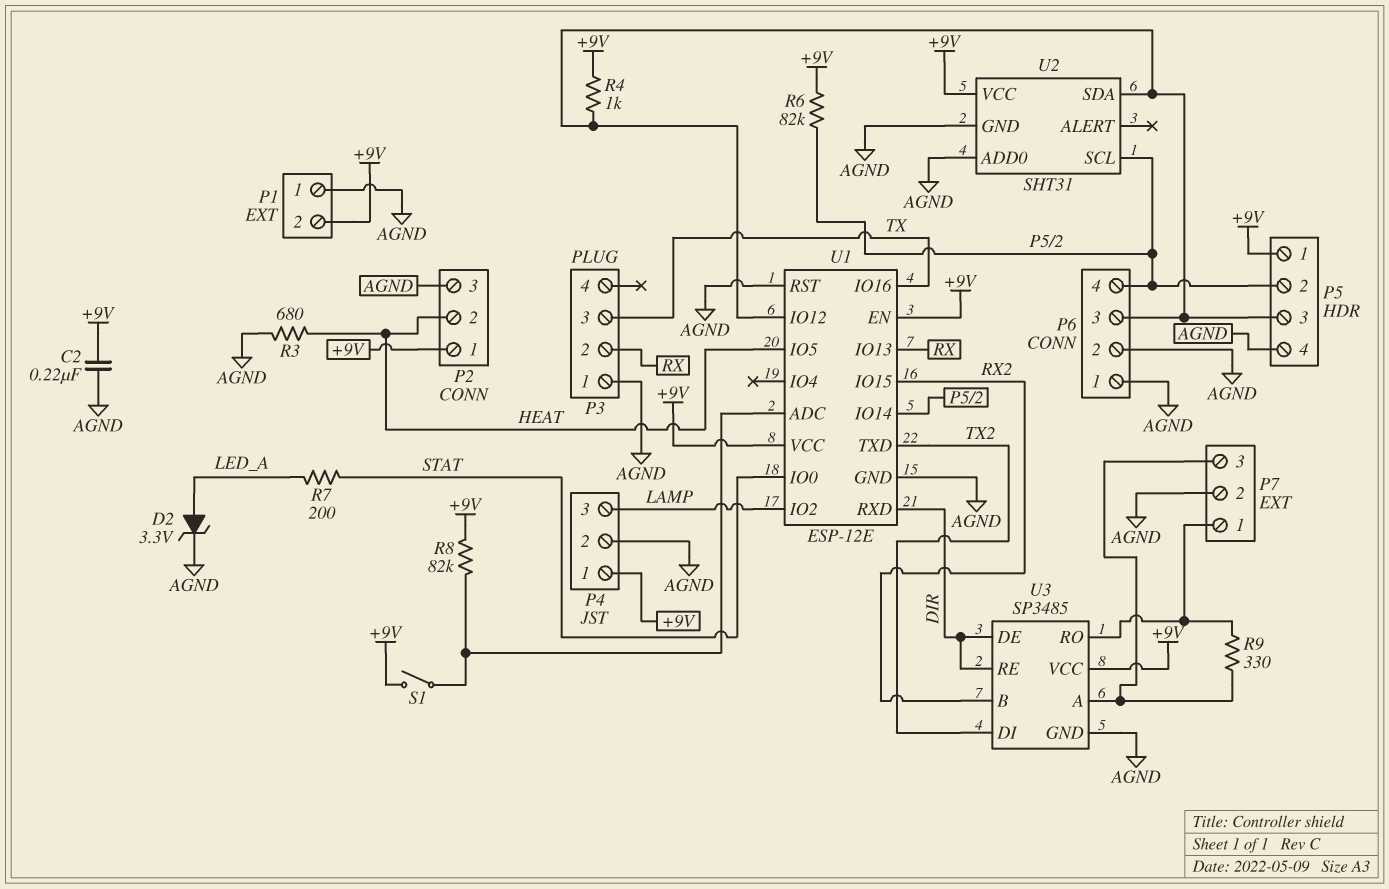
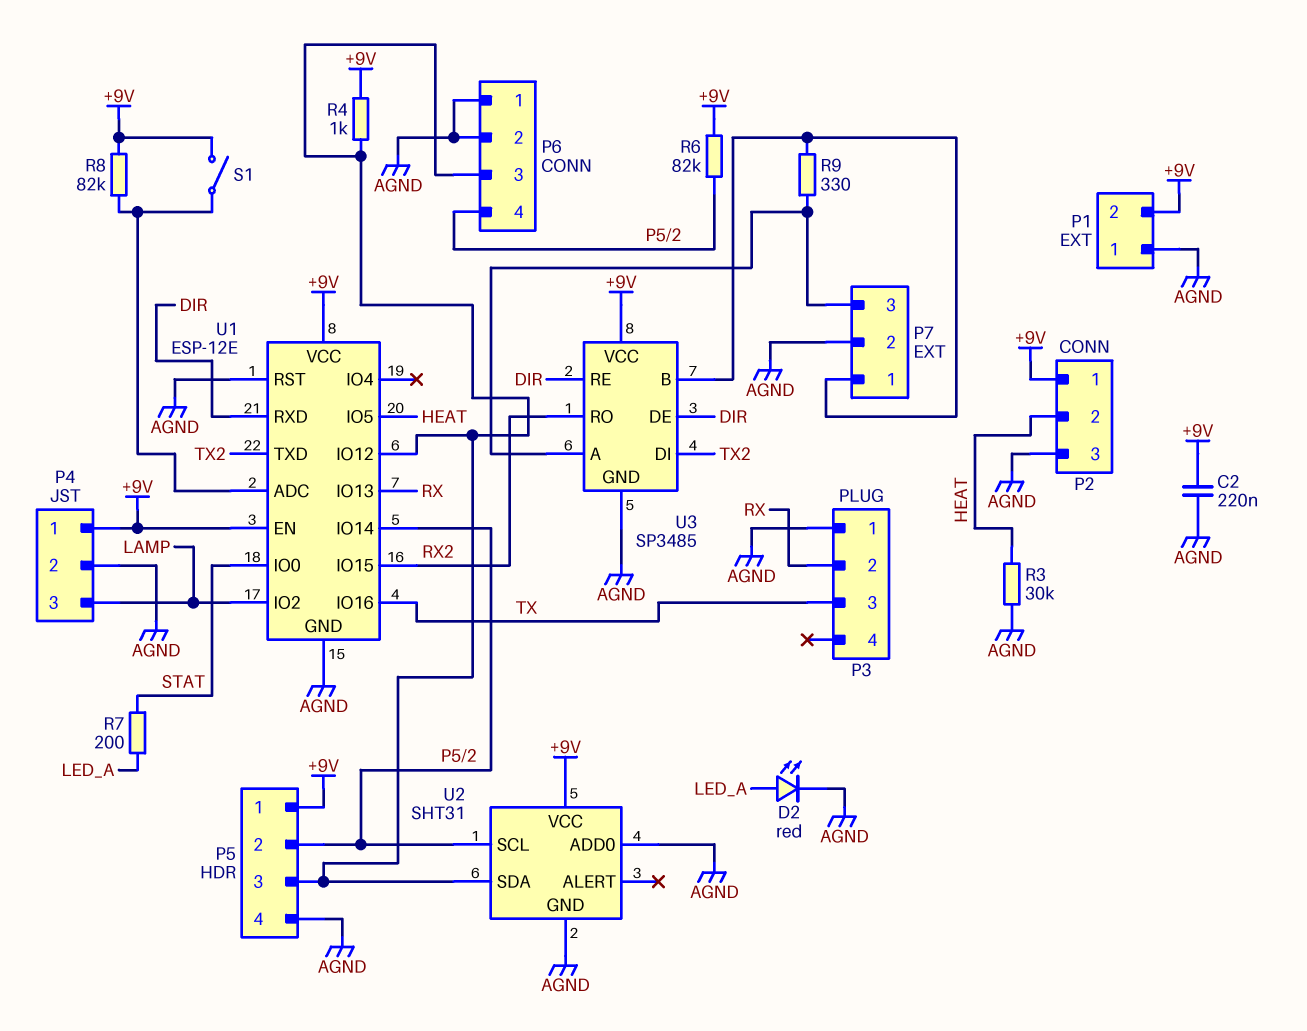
D2: zener 3.3V (A LED_A, K AGND) -> LED red (A LED_A, K AGND)
R3: 680 (AGND, HEAT) -> 30k (AGND, HEAT)
U3 pin B: RX2 -> P7/1
U3 pin RO: P7/1 -> RX2

